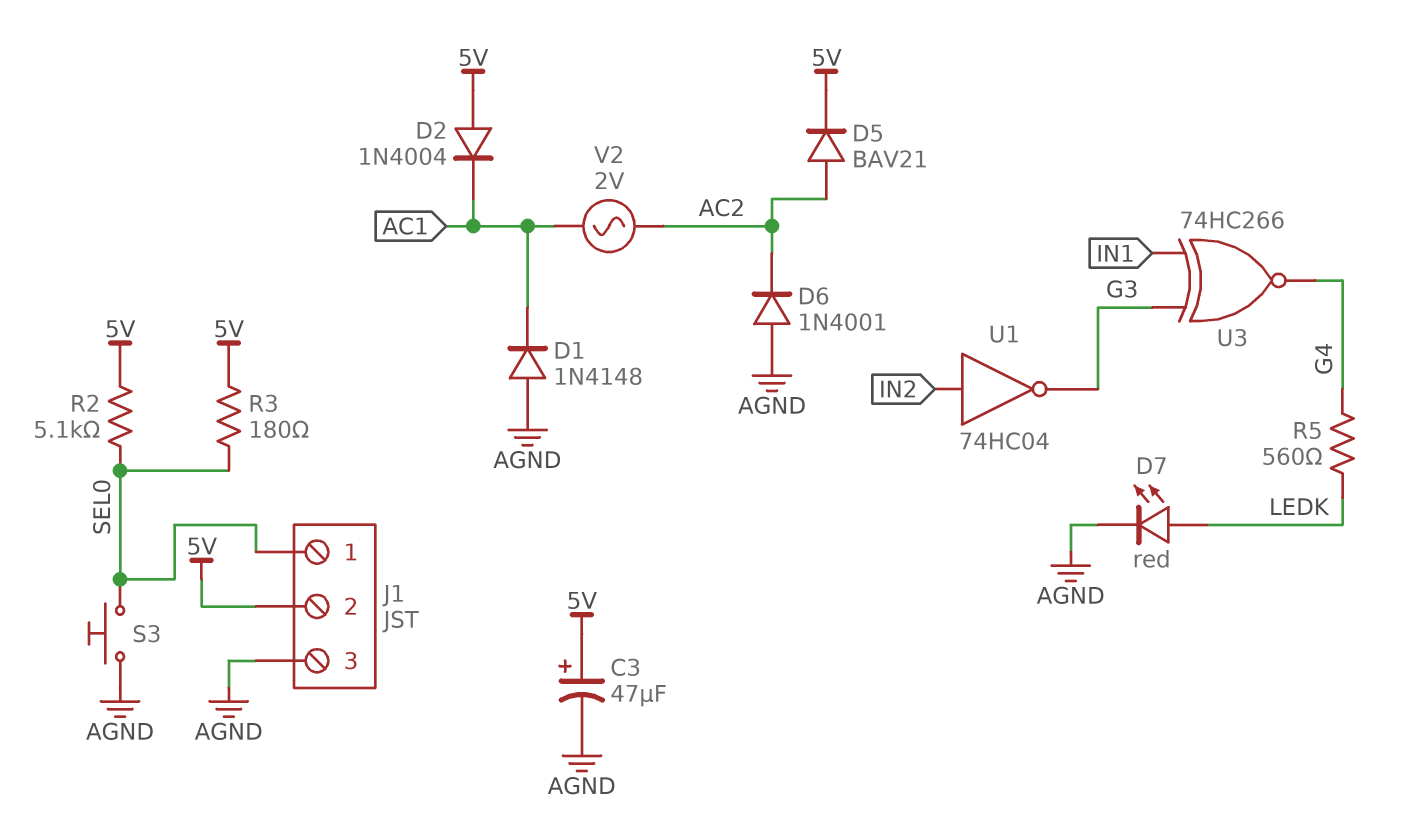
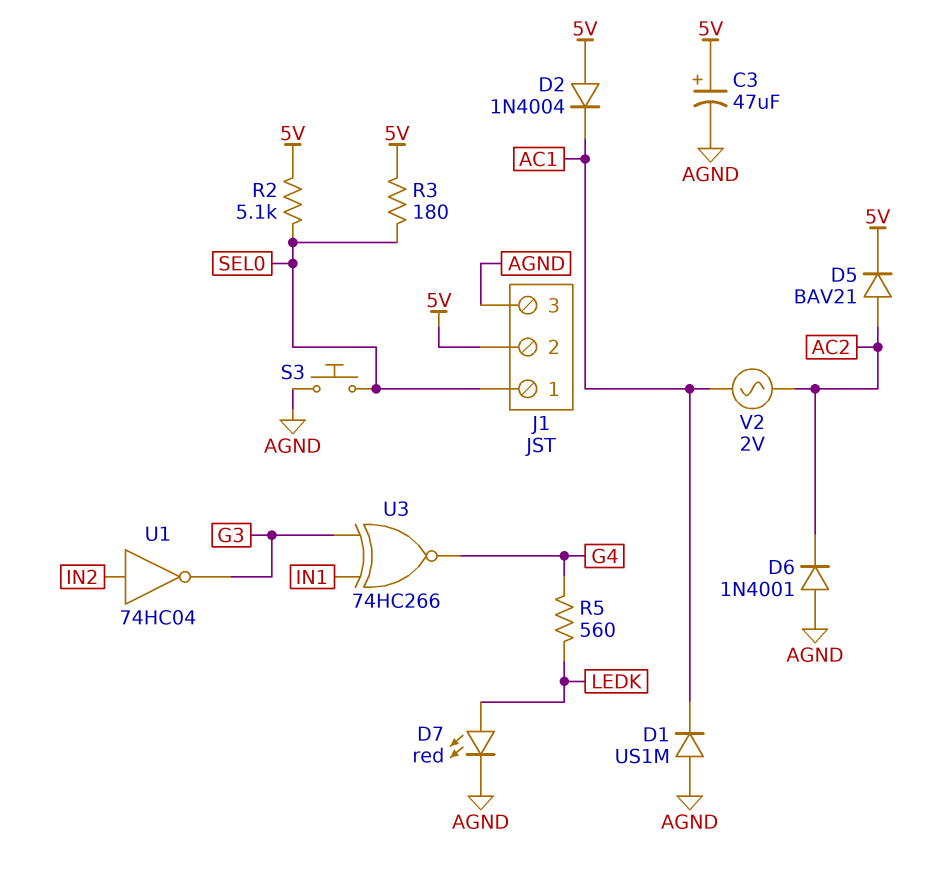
D1: diode 1N4148 (A AGND, K AC1) -> diode US1M (A AGND, K AC1)

